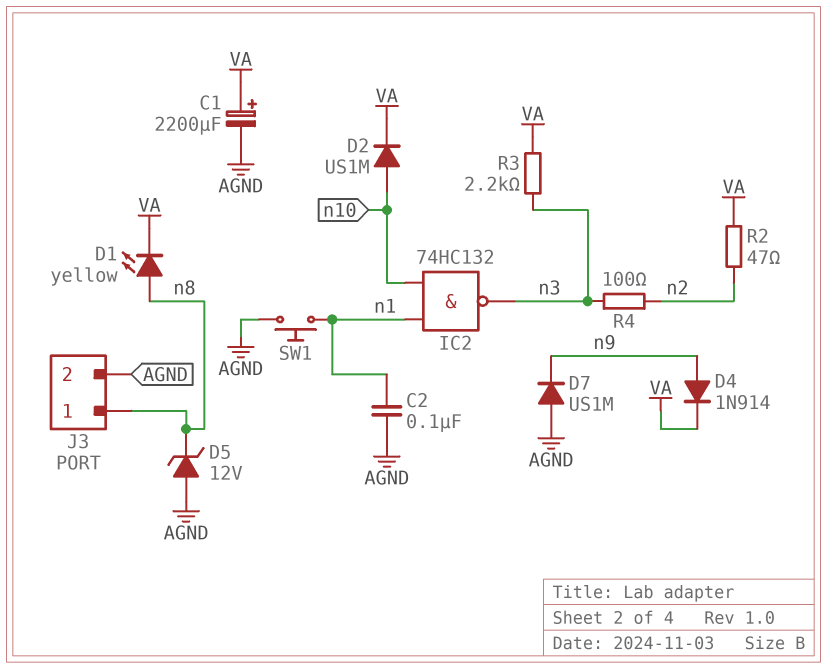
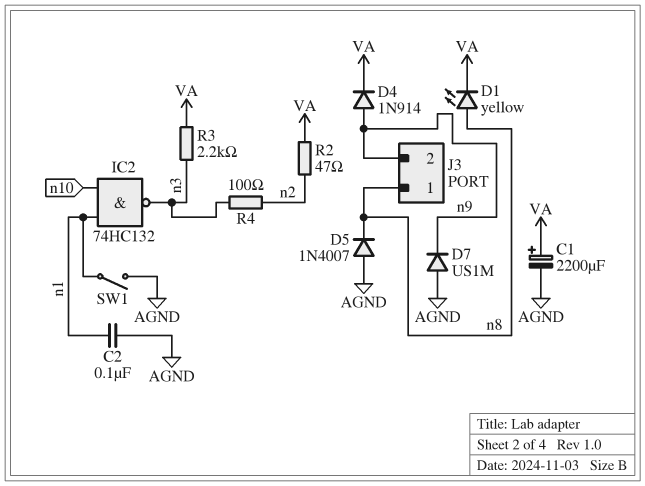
D2: diode US1M (A n10, K VA) -> none
D5: zener 12V (A AGND, K n8) -> diode 1N4007 (A AGND, K n8)
J3 pin 2: AGND -> n9
SW1: button (AGND, n1) -> switch (AGND, n1)

